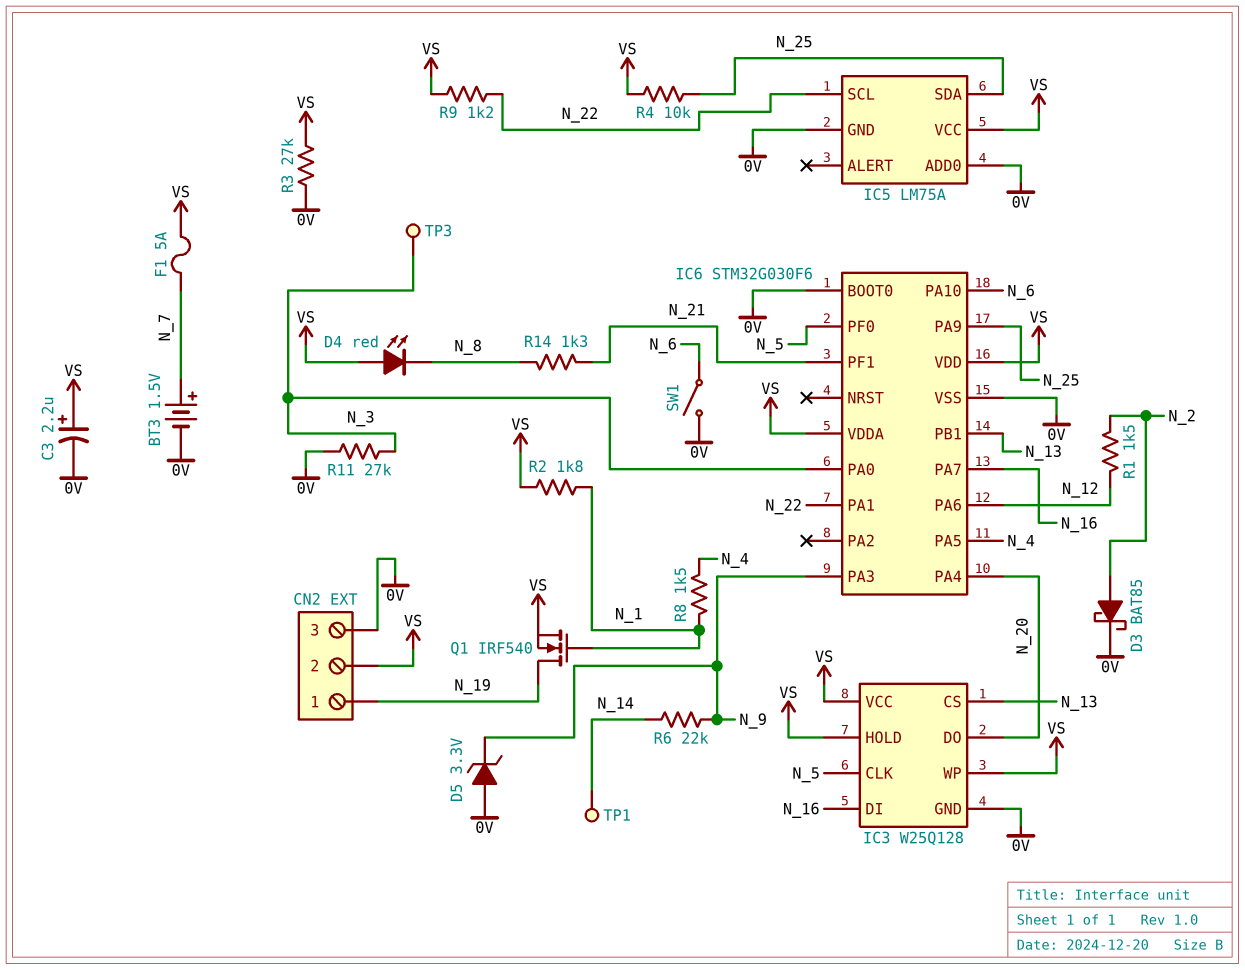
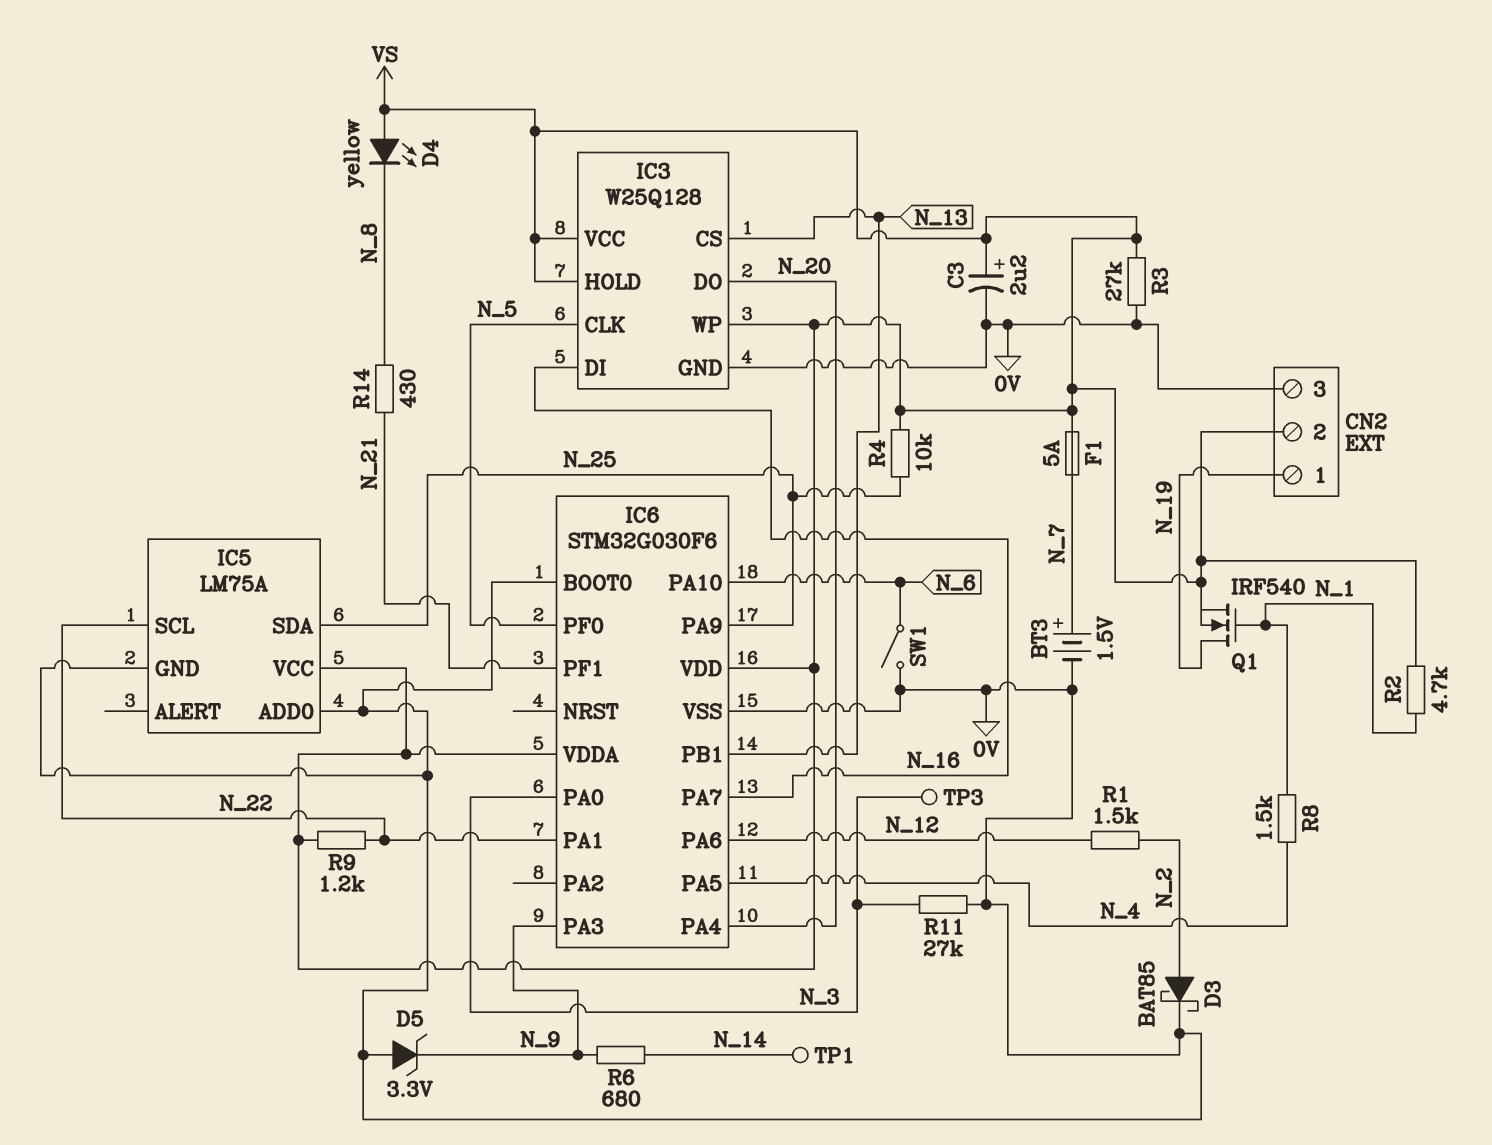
D4: LED red (A VS, K N_8) -> LED yellow (A VS, K N_8)
R2: 1.8k (N_1, VS) -> 4.7k (N_1, VS)
R6: 22k (N_9, N_14) -> 680 (N_9, N_14)
R14: 1.3k (N_8, N_21) -> 430 (N_8, N_21)

